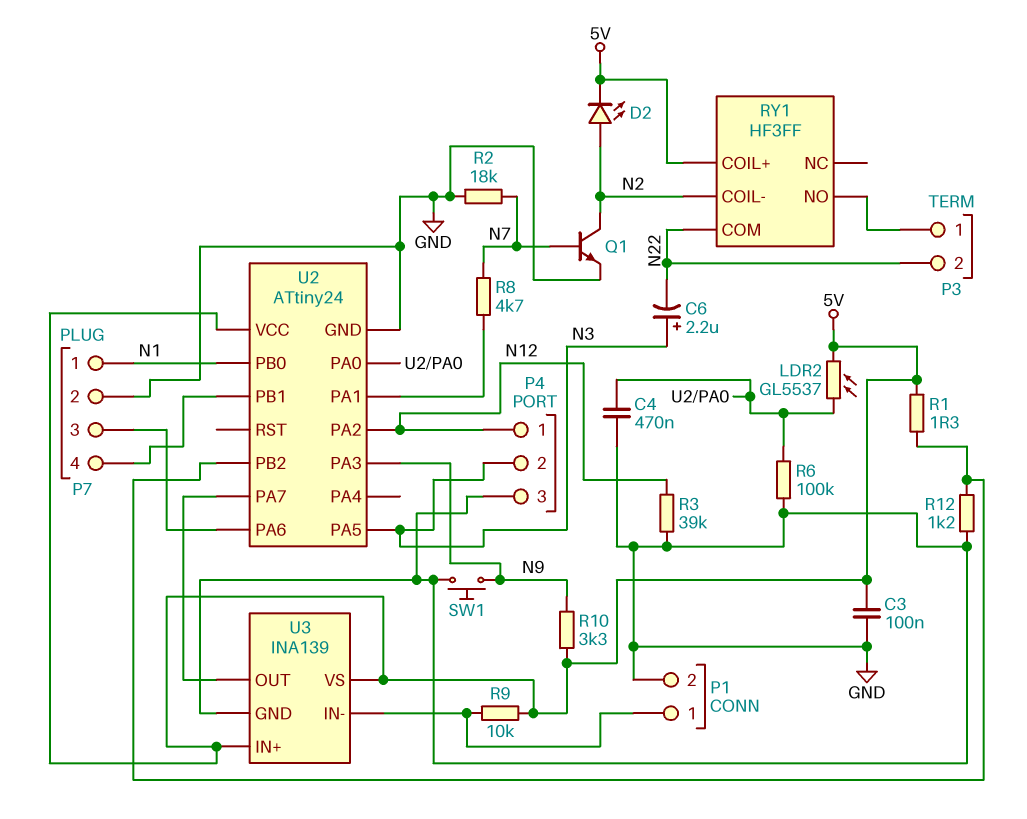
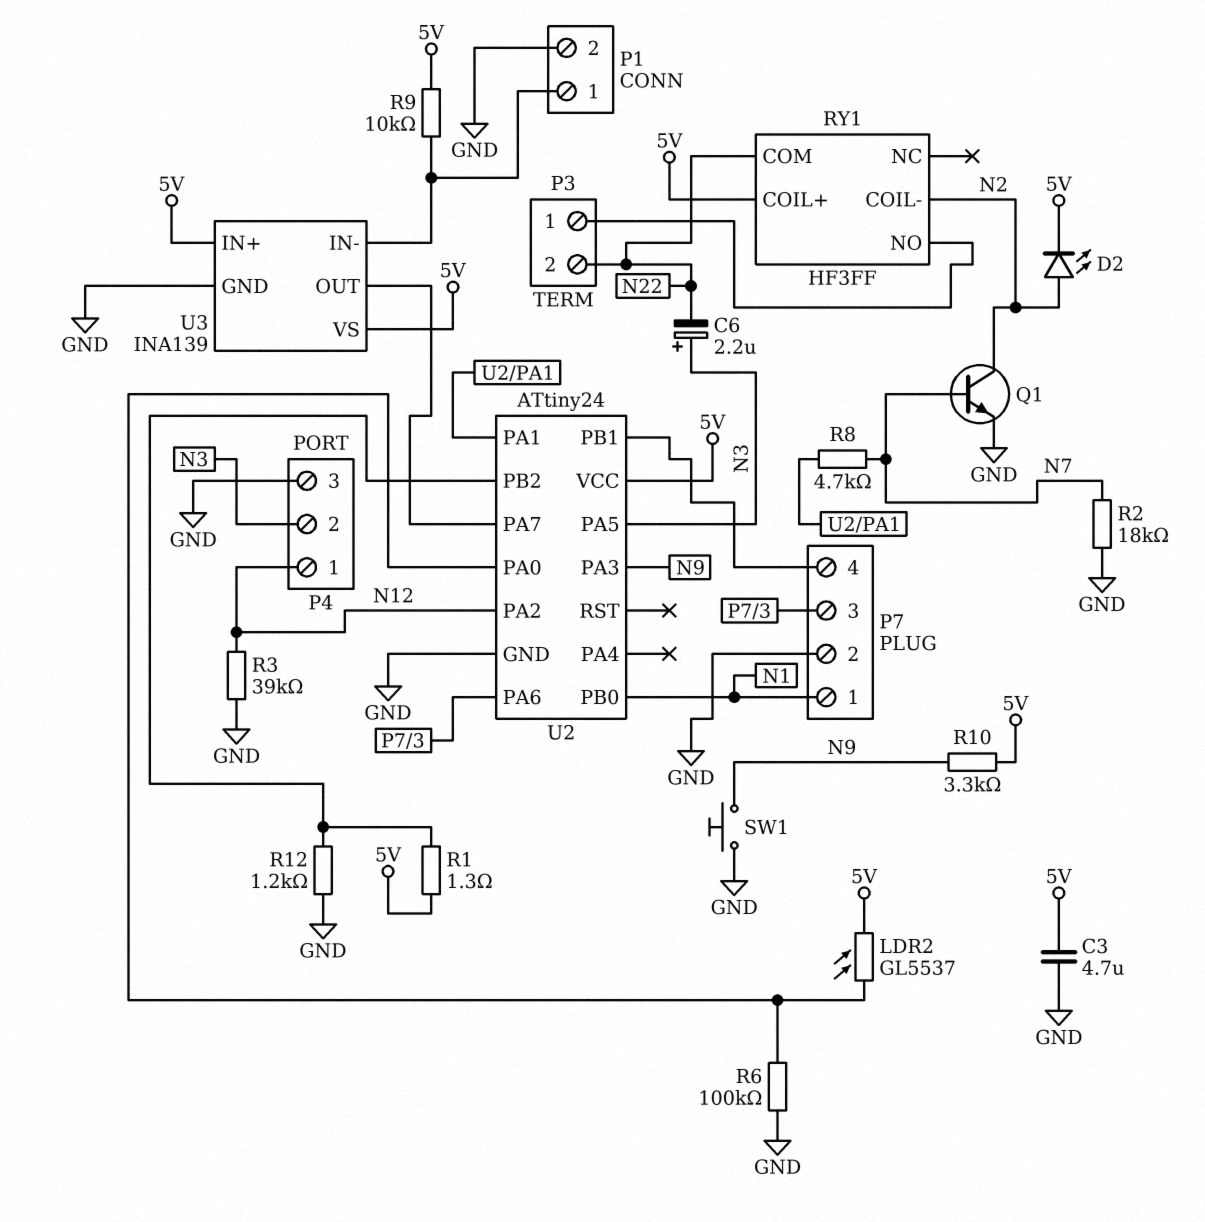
C3: 100nF (5V, GND) -> 4.7uF (5V, GND)
C4: 470nF (GND, U2/PA0) -> none

